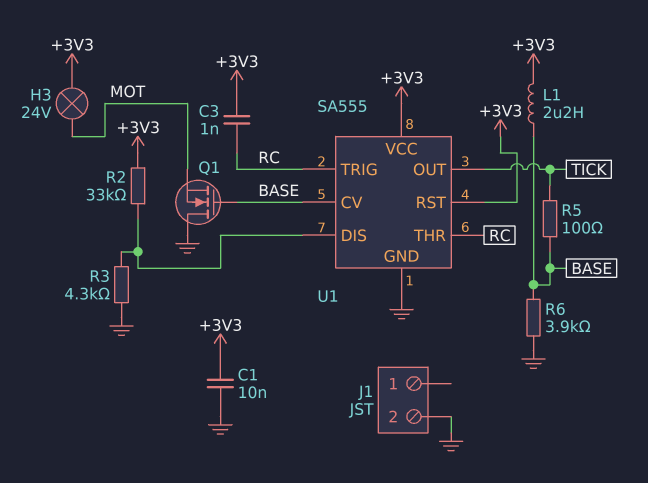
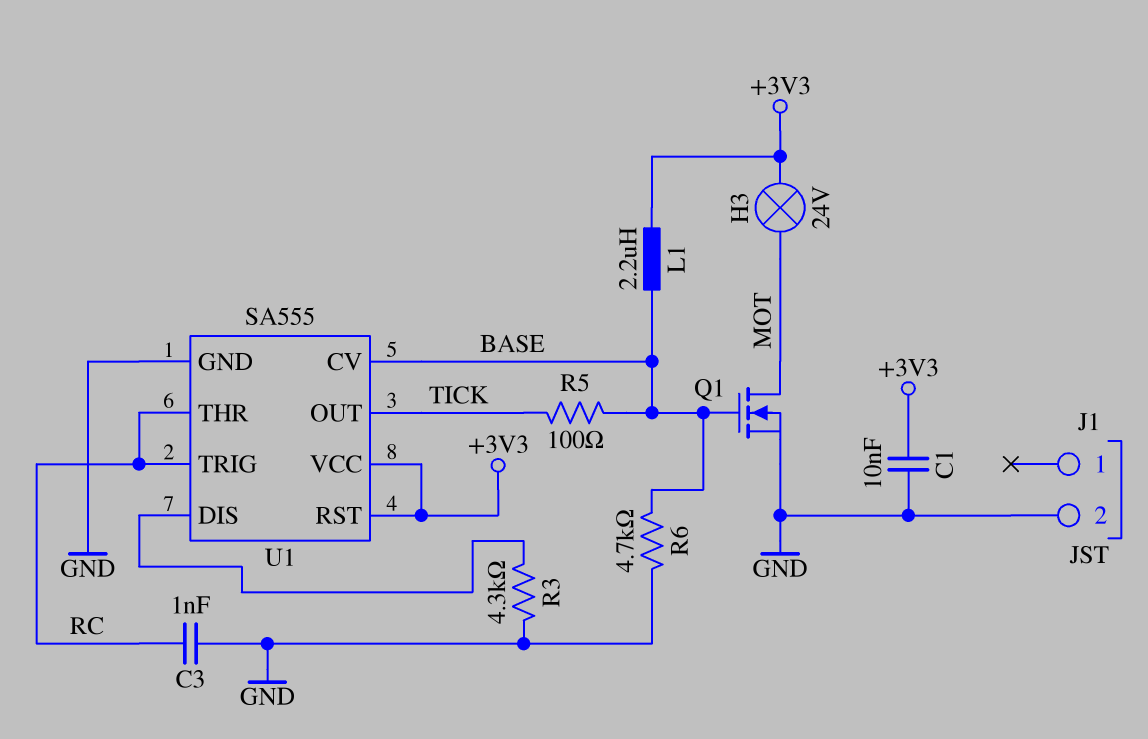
C3: 1nF (+3V3, RC) -> 1nF (GND, RC)
Q1: NMOS (G BASE, D GND, S MOT) -> NMOS (G BASE, D MOT, S GND)
R2: 33k (+3V3, U1/DIS) -> none
R6: 3.9k (BASE, GND) -> 4.7k (BASE, GND)

